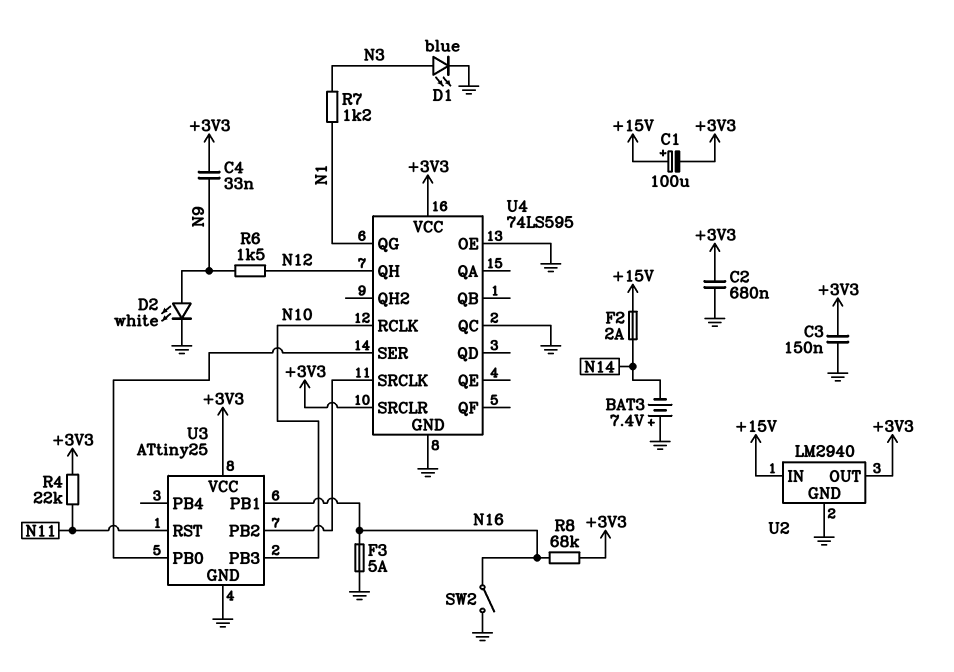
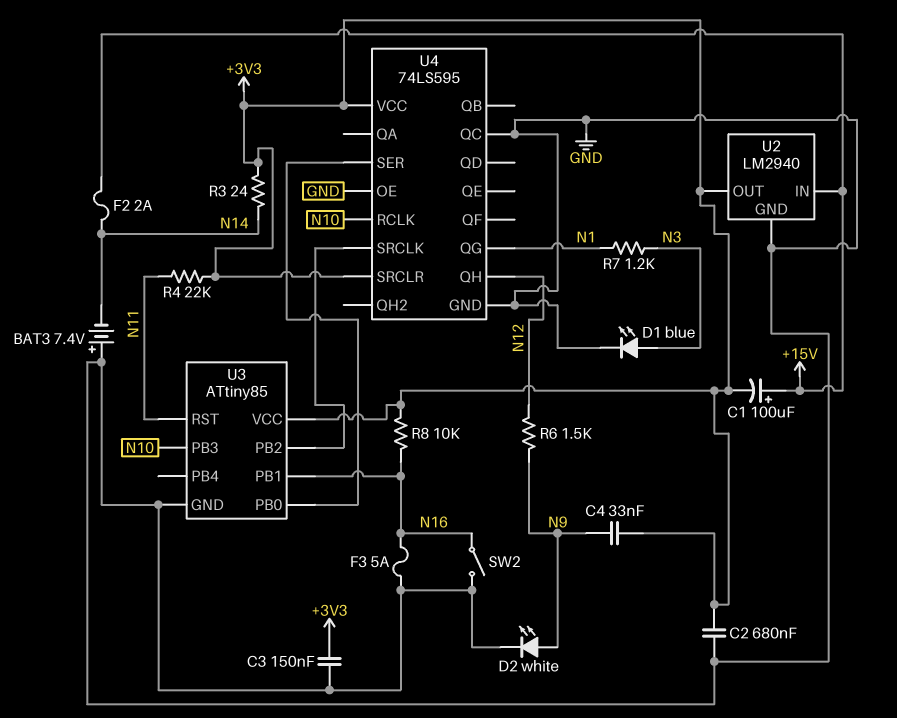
R3: none -> 24 (+3V3, N14)
R8: 68k (+3V3, N16) -> 10k (+3V3, N16)
U3: ATtiny25 -> ATtiny85

